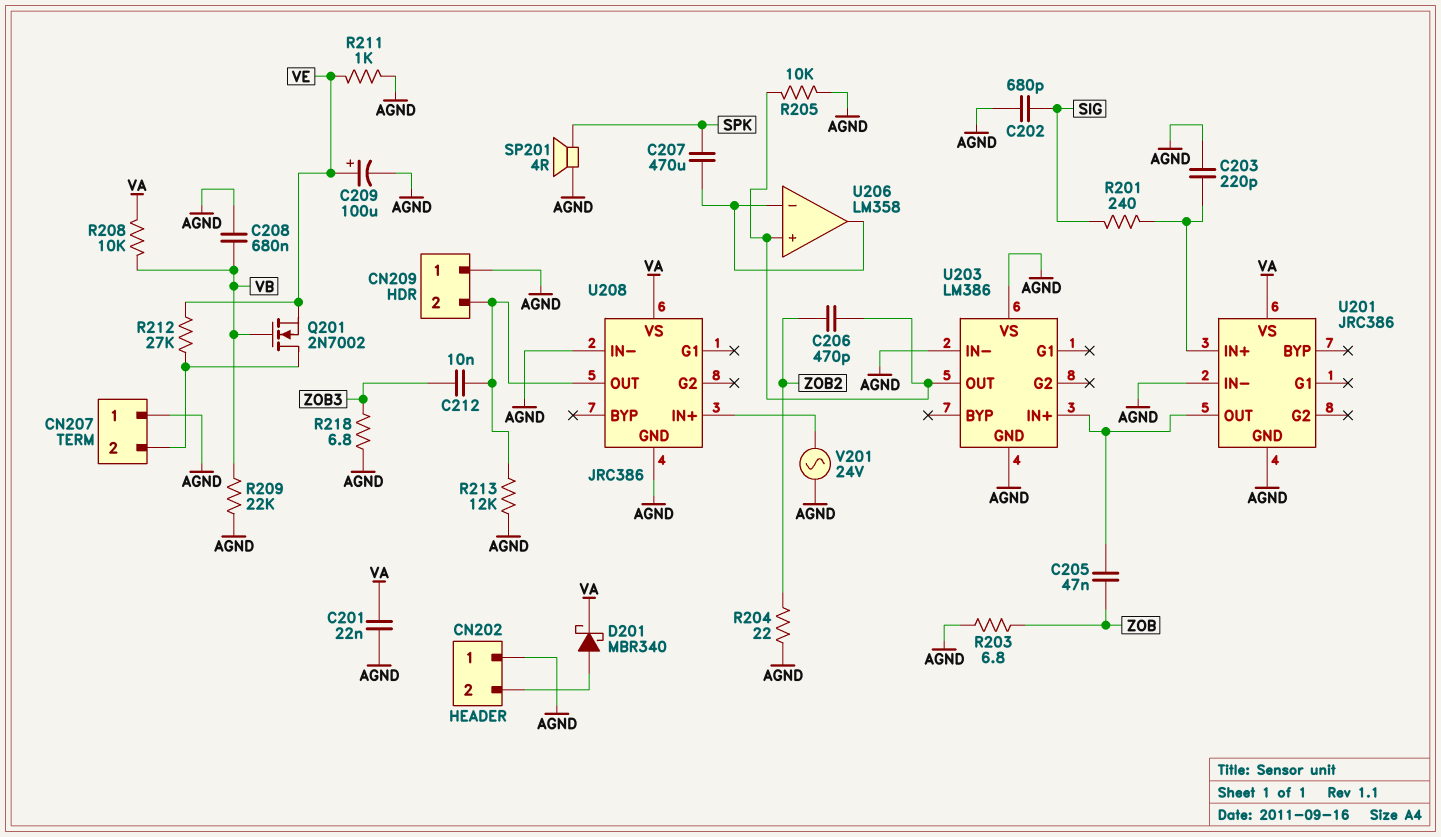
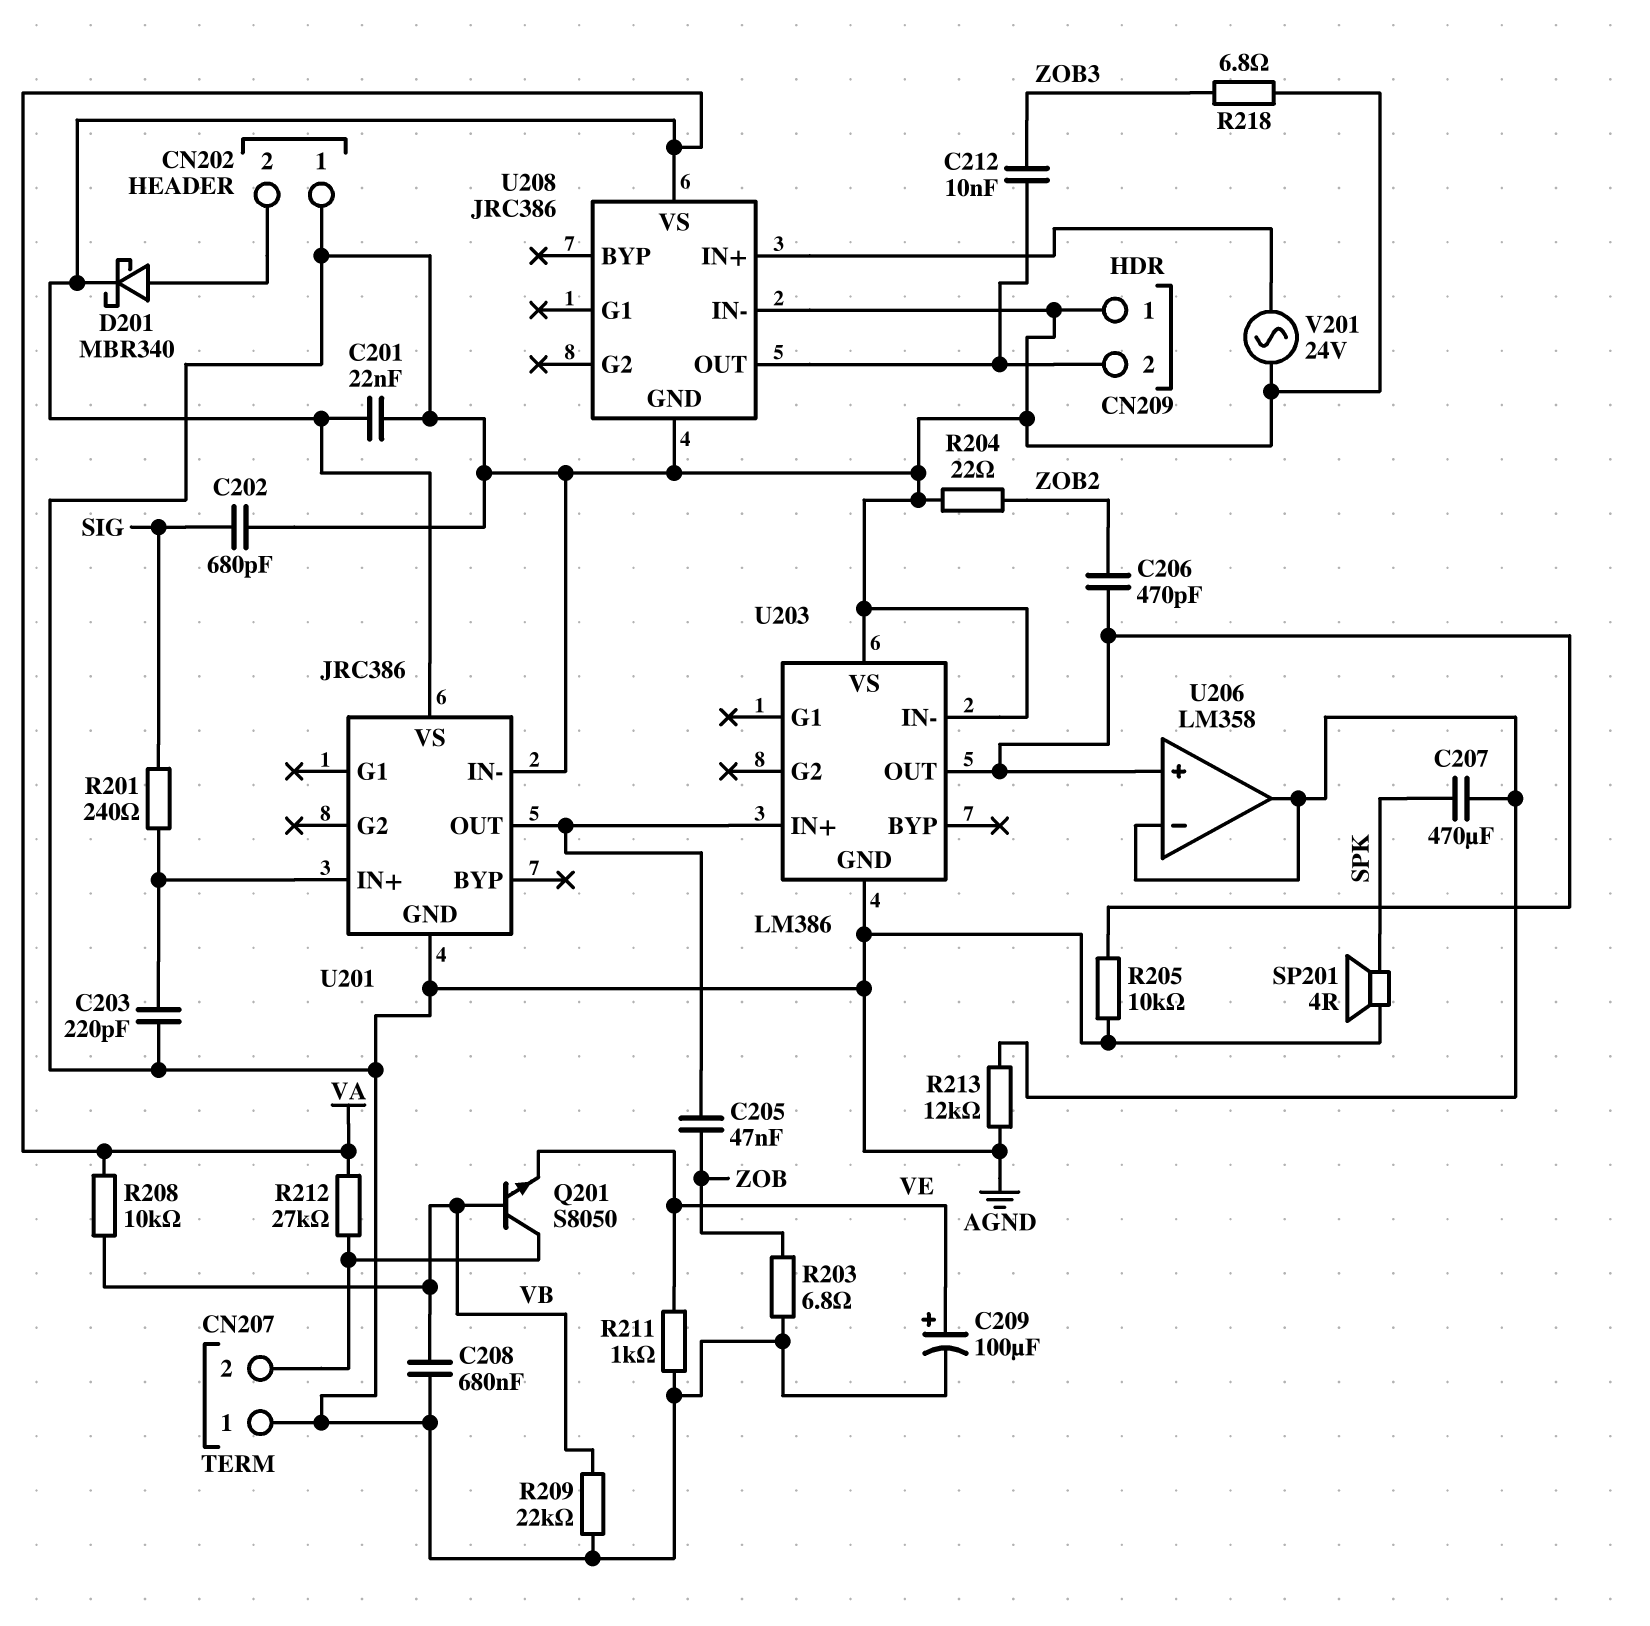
Q201: NMOS 2N7002 (G VB, D CN207/2, S VE) -> NPN S8050 (B VB, C CN207/2, E VE)
R212: 27k (CN207/2, VE) -> 27k (CN207/2, VA)
R213: 12k (AGND, CN209/2) -> 12k (AGND, U206/in-)

